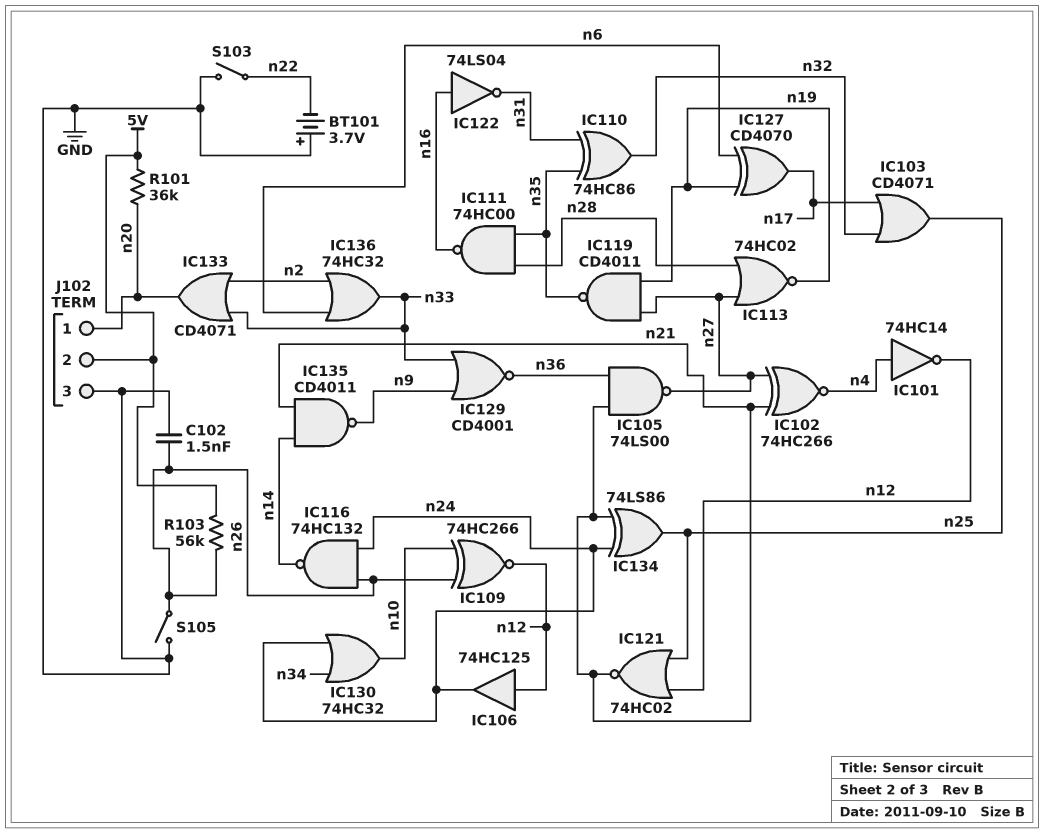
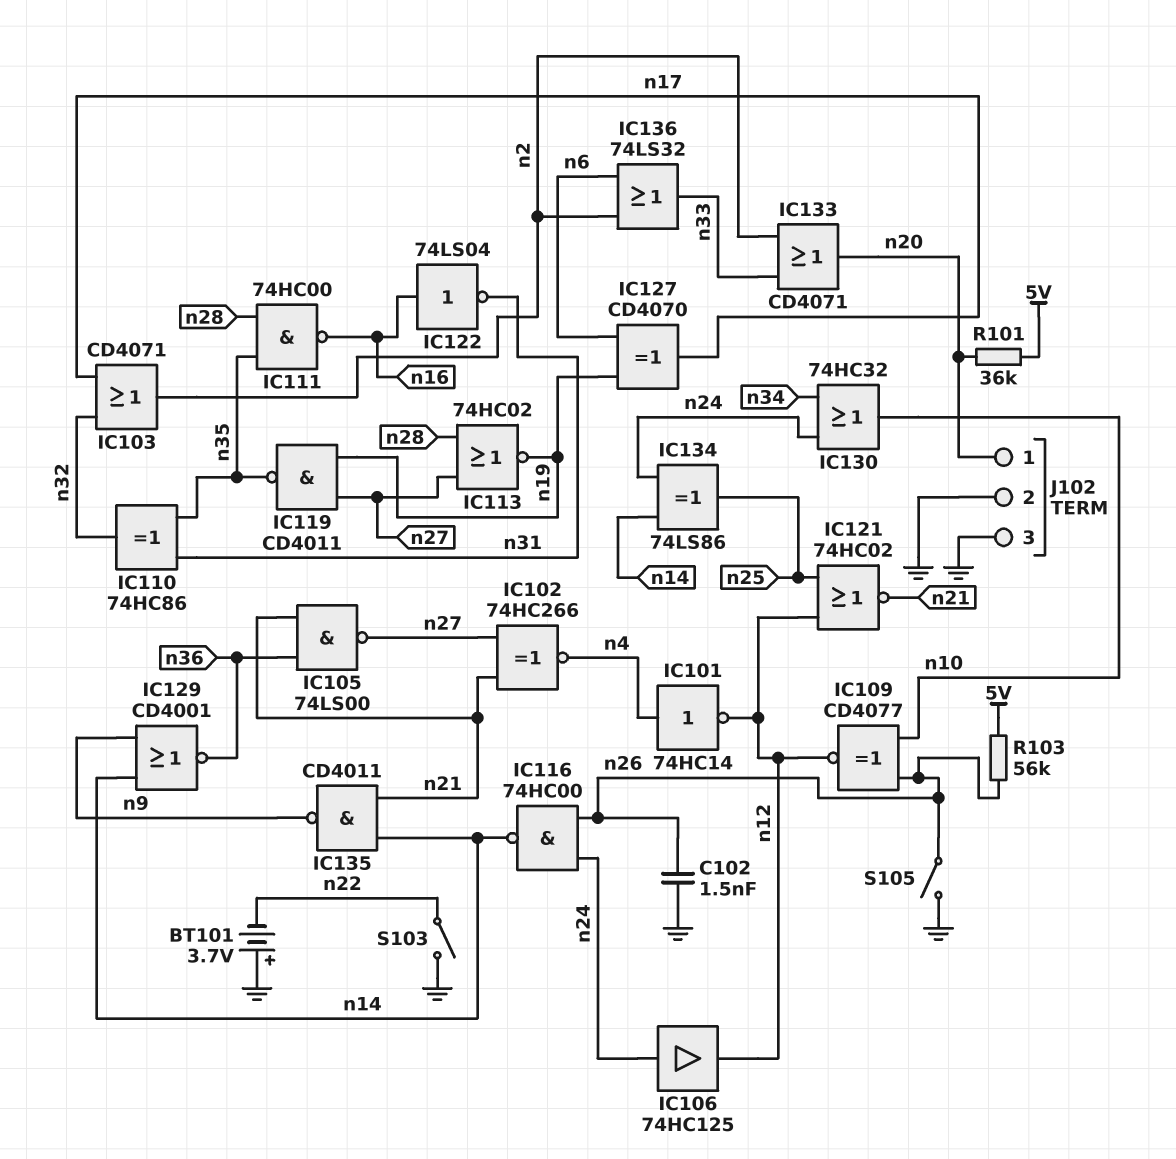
IC103: OR CD4071 (in n17, in n32, out n25) -> OR CD4071 (in n17, in n32, out n2)
IC106: buffer 74HC125 (in n12, out n24) -> buffer 74HC125 (in n24, out n12)
IC109: XNOR 74HC266 (in n10, in n26, out n12) -> XNOR CD4077 (in n10, in n26, out n12)
IC116: NAND 74HC132 (in n24, in n26, out n14) -> NAND 74HC00 (in n24, in n26, out n14)
IC129: NOR CD4001 (in n9, in n33, out n36) -> NOR CD4001 (in n9, in n14, out n36)
IC134: XOR 74LS86 (in n21, in n24, out n25) -> XOR 74LS86 (in n14, in n24, out n25)
IC136: OR 74HC32 (in n2, in n6, out n33) -> OR 74LS32 (in n2, in n6, out n33)
J102 pin 2: 5V -> GND

